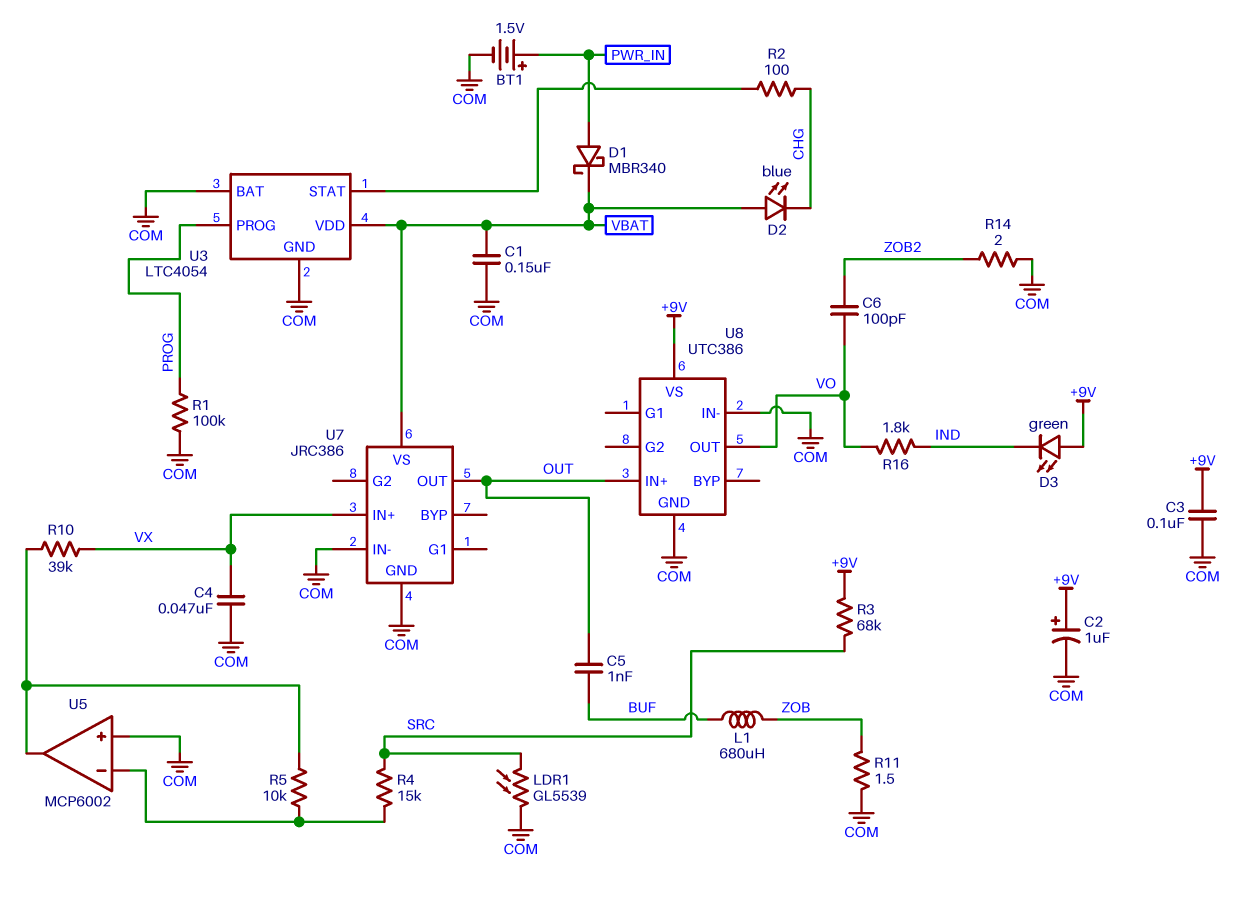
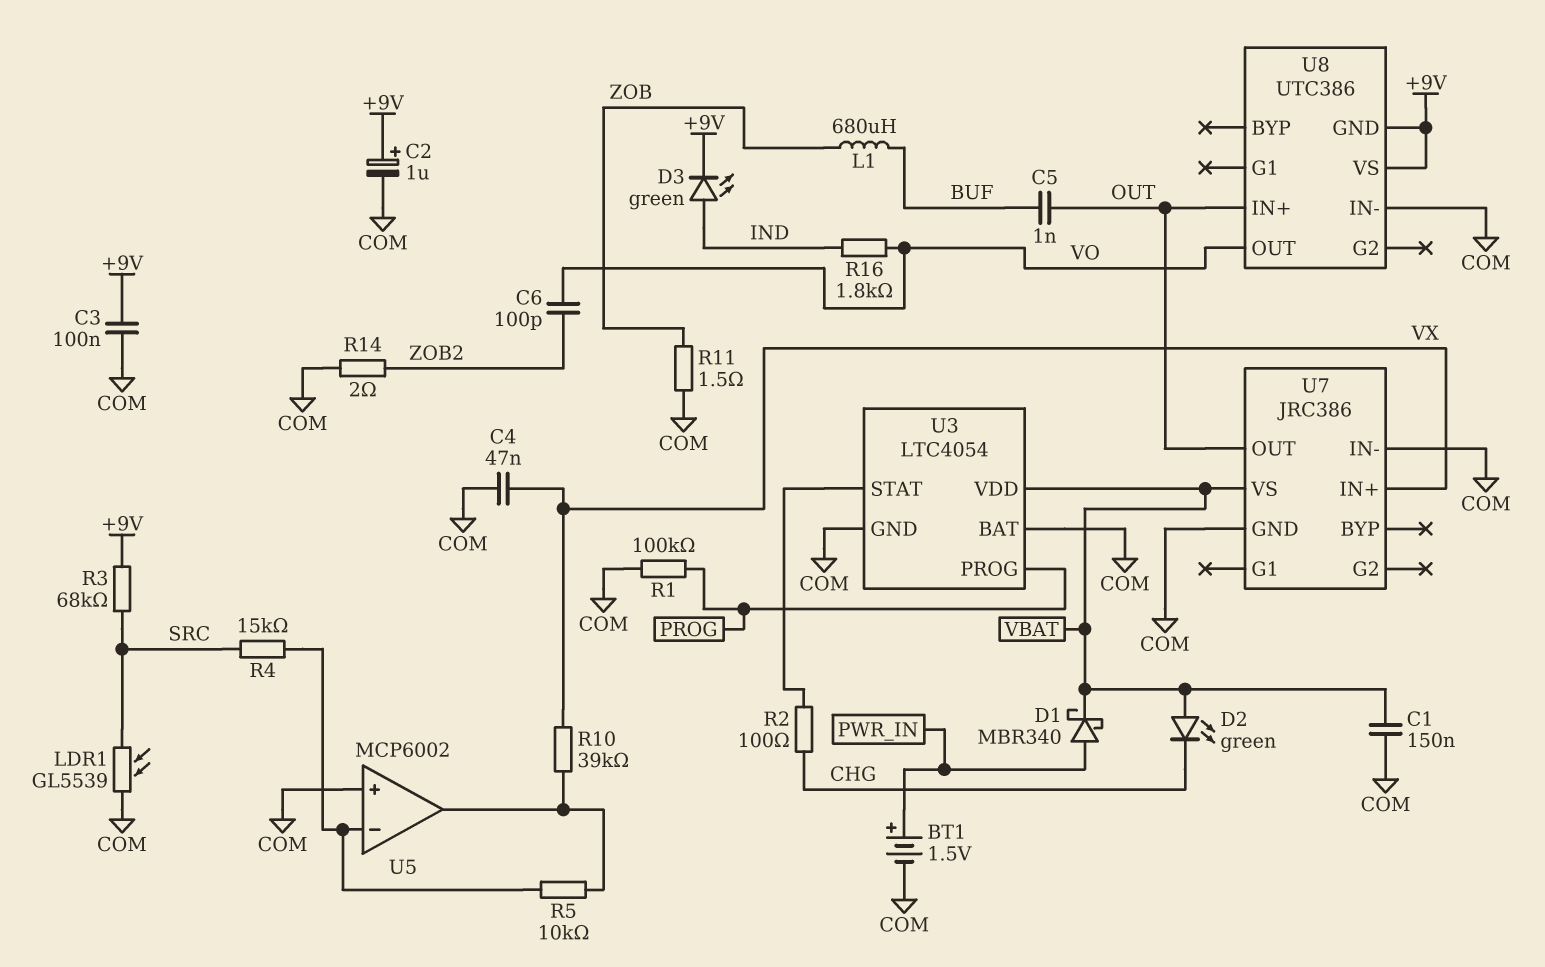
D2: LED blue (A VBAT, K CHG) -> LED green (A VBAT, K CHG)
D3: LED green (A +9V, K IND) -> LED green (A IND, K +9V)
U8 pin GND: COM -> +9V

